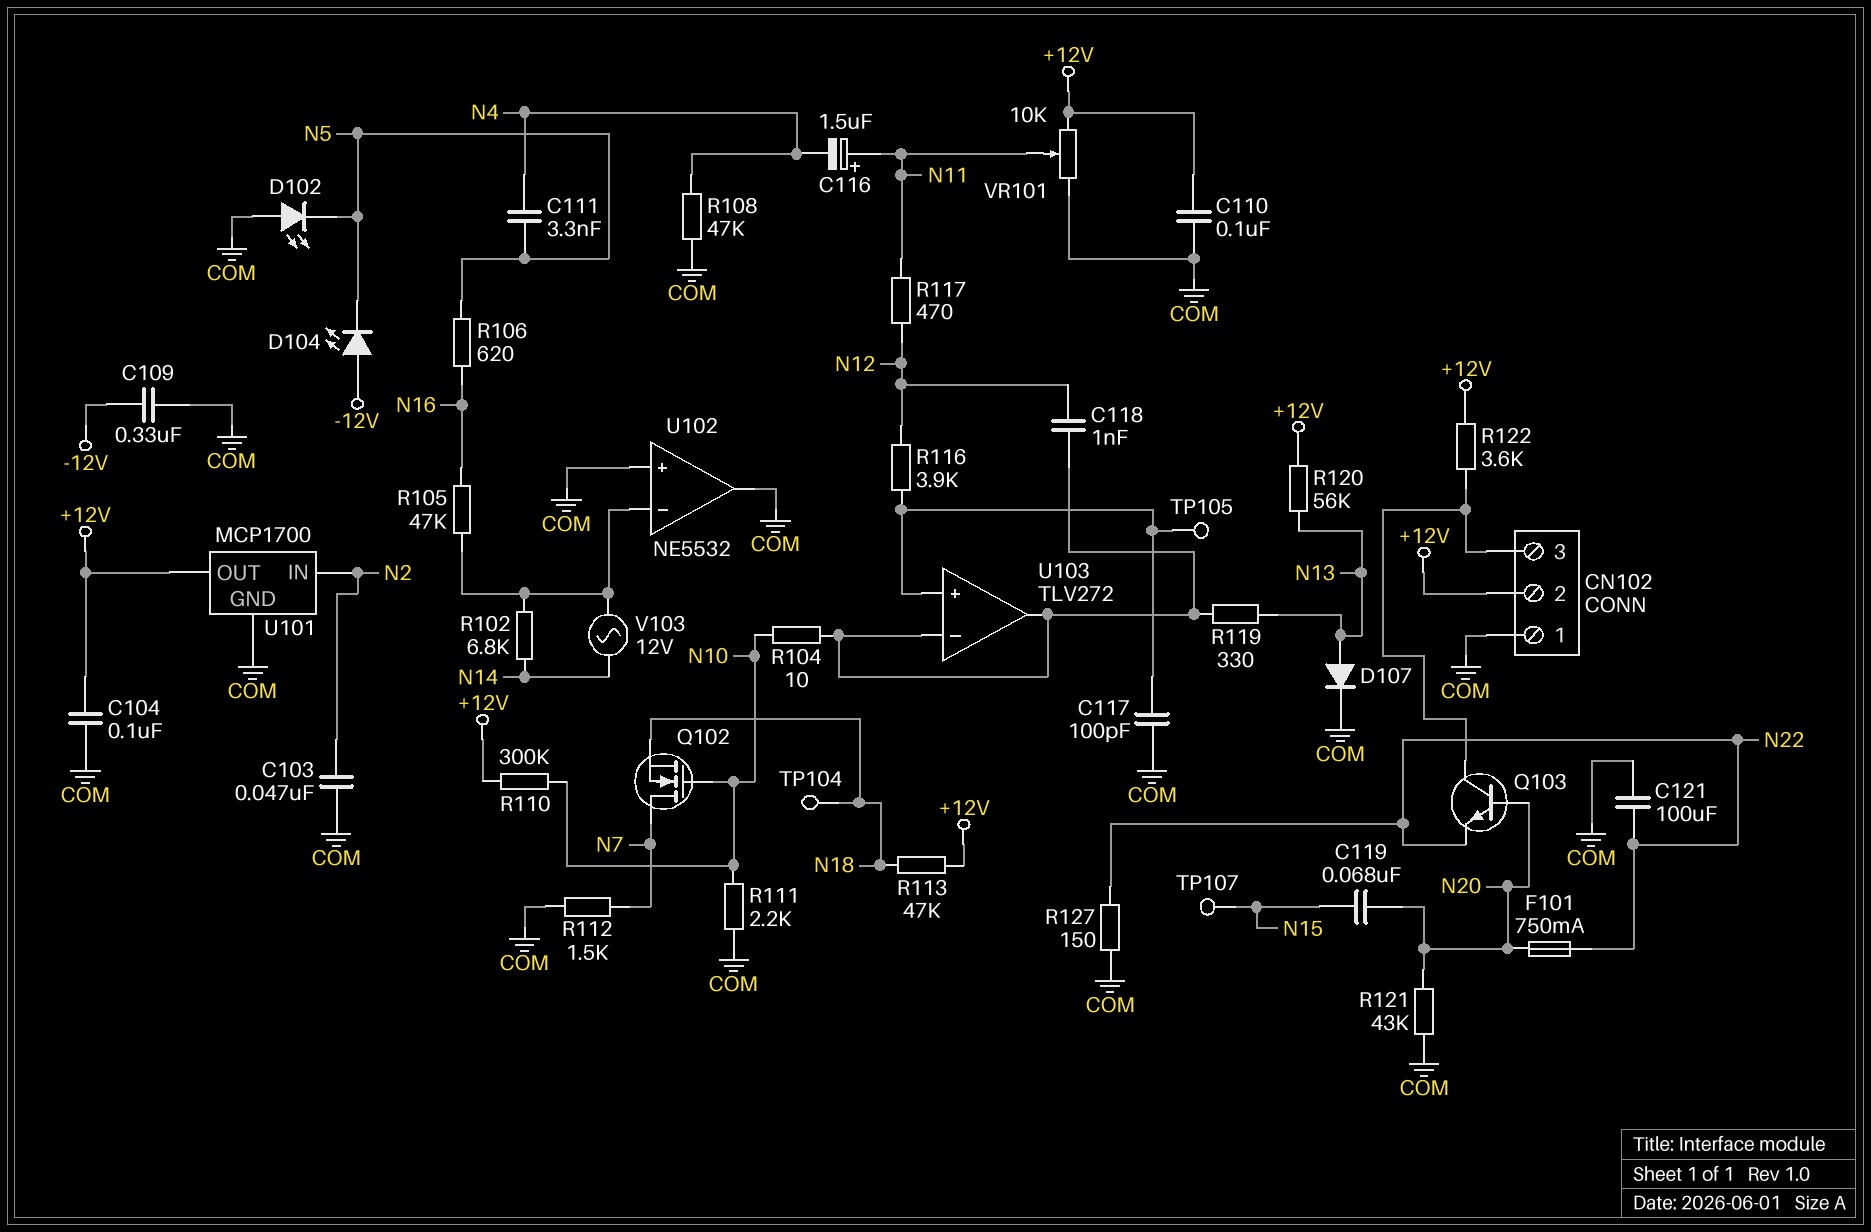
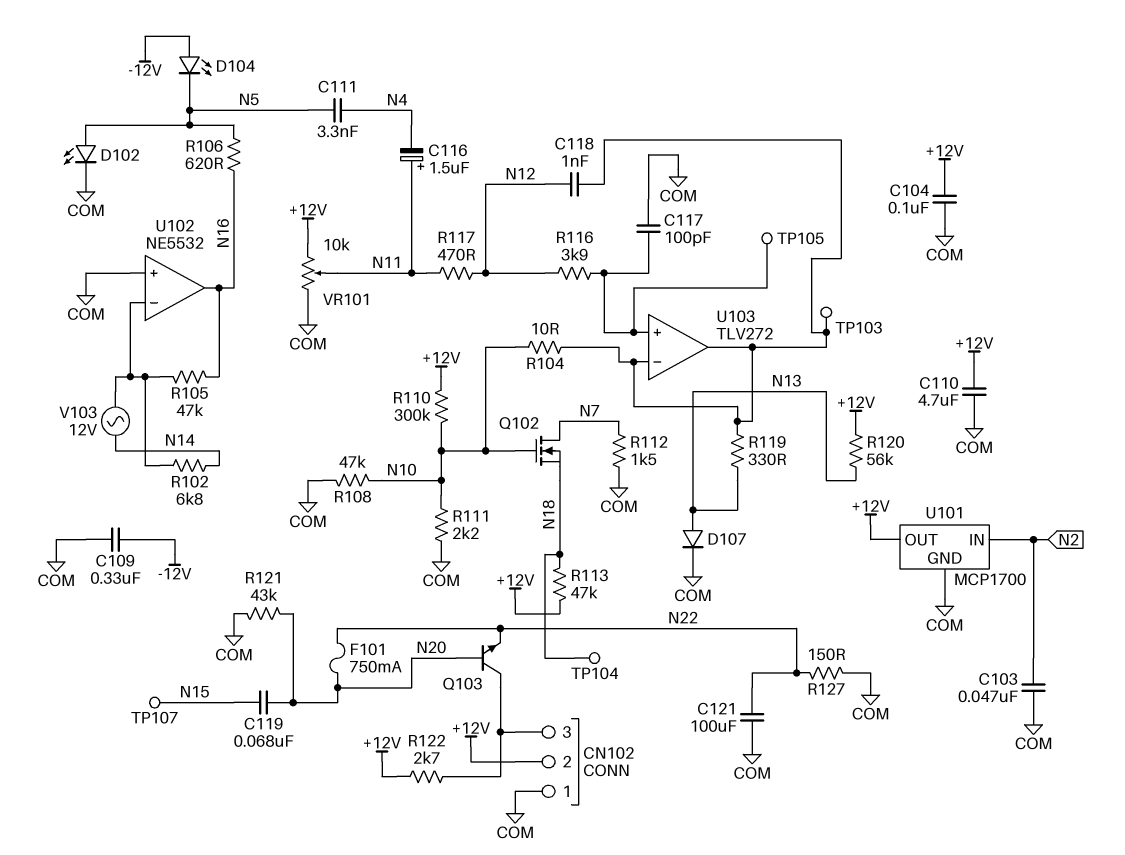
C110: 100nF (+12V, COM) -> 4.7uF (+12V, COM)
D102: LED (A COM, K N5) -> LED (A N5, K COM)
R108: 47k (COM, N4) -> 47k (COM, N10)
R122: 3.6k (+12V, CN102/3) -> 2.7k (+12V, CN102/3)
TP103: none -> test point (U103/in-)
U102 pin out: COM -> N16

